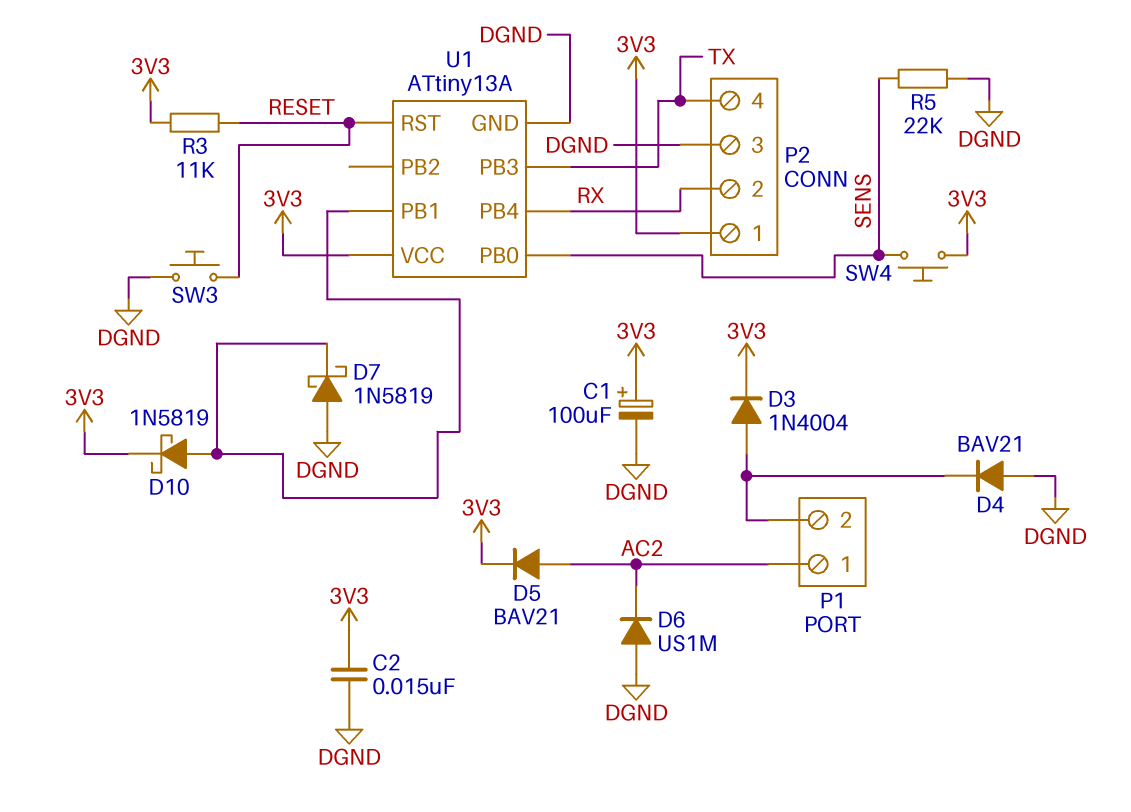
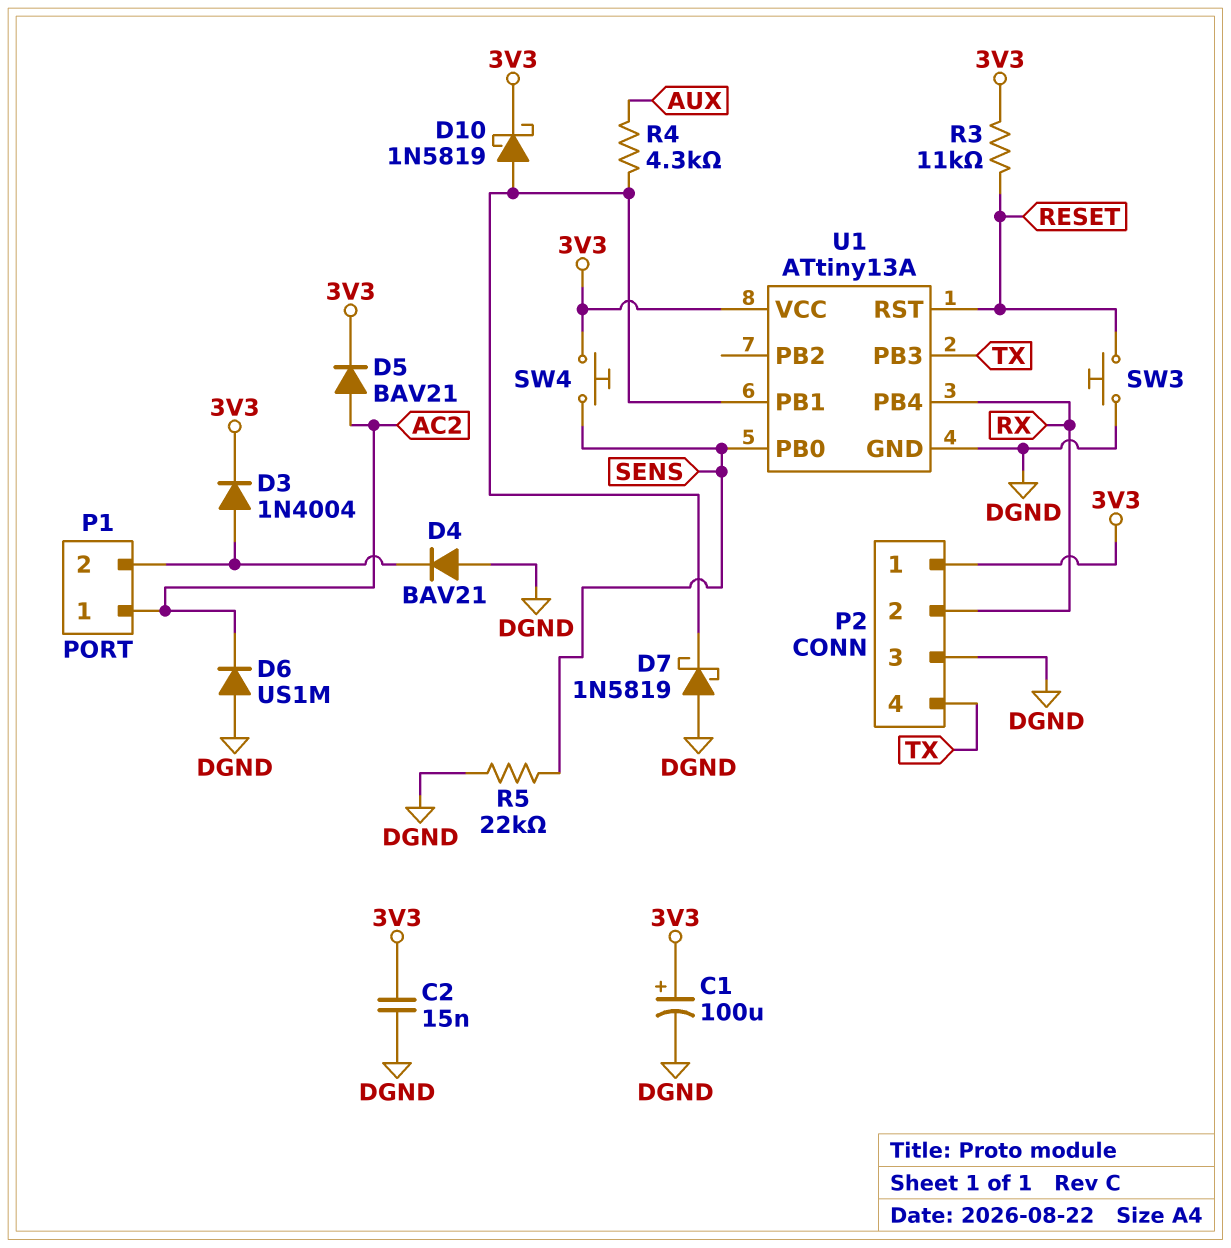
R4: none -> 4.3k (AUX, U1/PB1)

